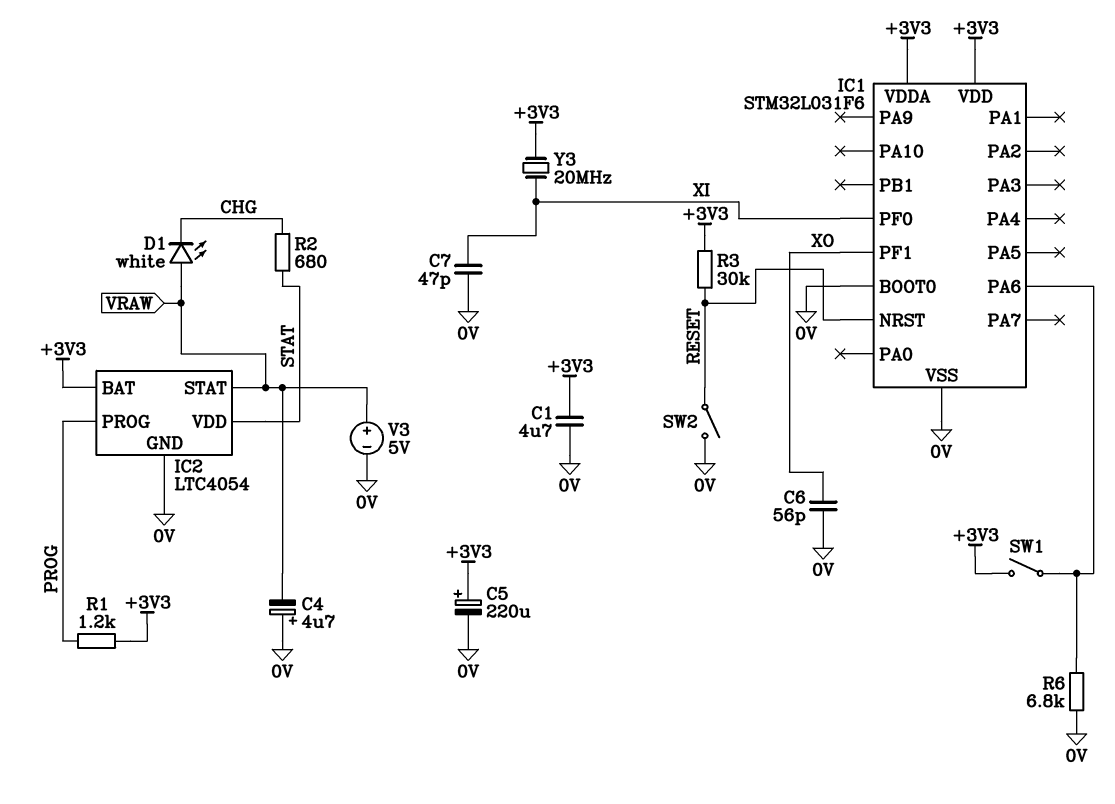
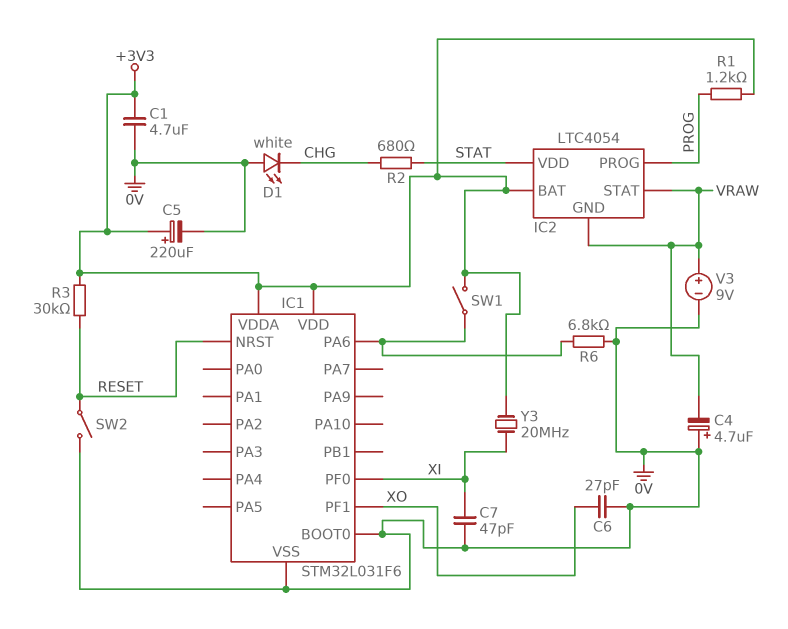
C6: 56pF (0V, XO) -> 27pF (0V, XO)
D1: LED white (A VRAW, K CHG) -> LED white (A 0V, K CHG)
IC2 pin GND: 0V -> VRAW
V3: 5V (plus VRAW, minus 0V) -> 9V (plus VRAW, minus 0V)

